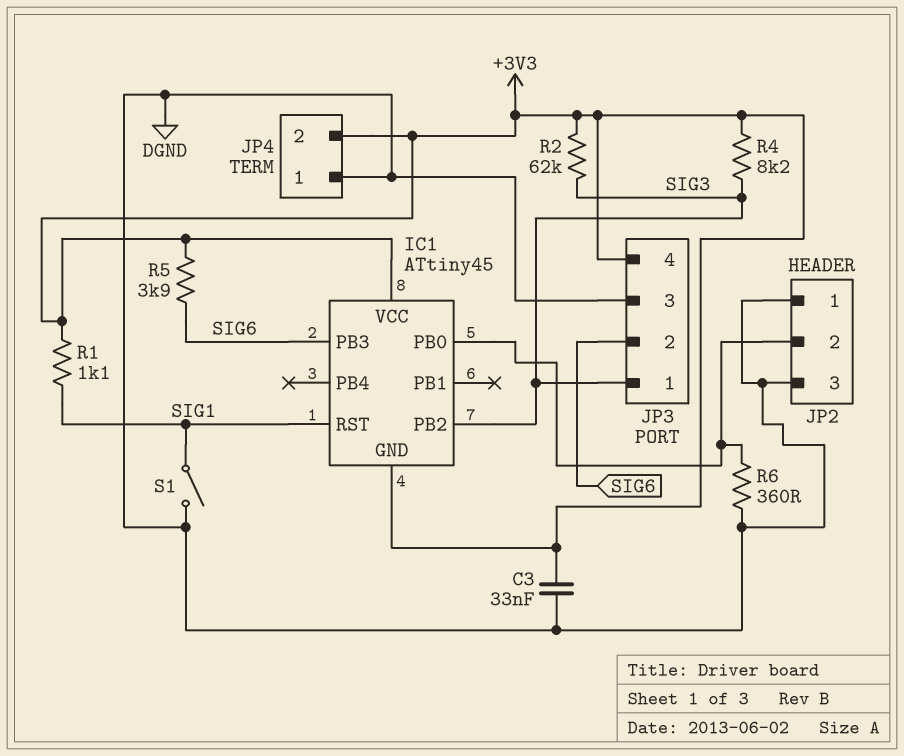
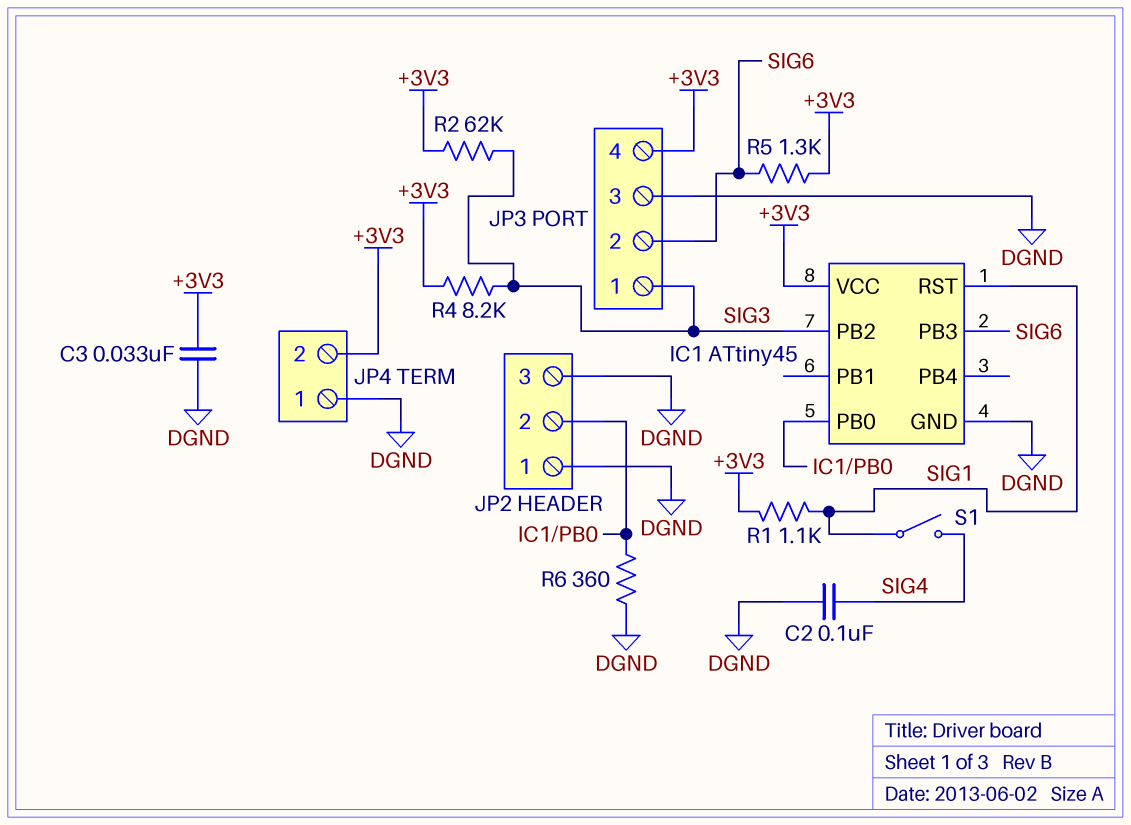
C2: none -> 100nF (DGND, SIG4)
IC1 pin GND: +3V3 -> DGND
R5: 3.9k (+3V3, SIG6) -> 1.3k (+3V3, SIG6)
S1: switch (DGND, SIG1) -> switch (SIG1, SIG4)

